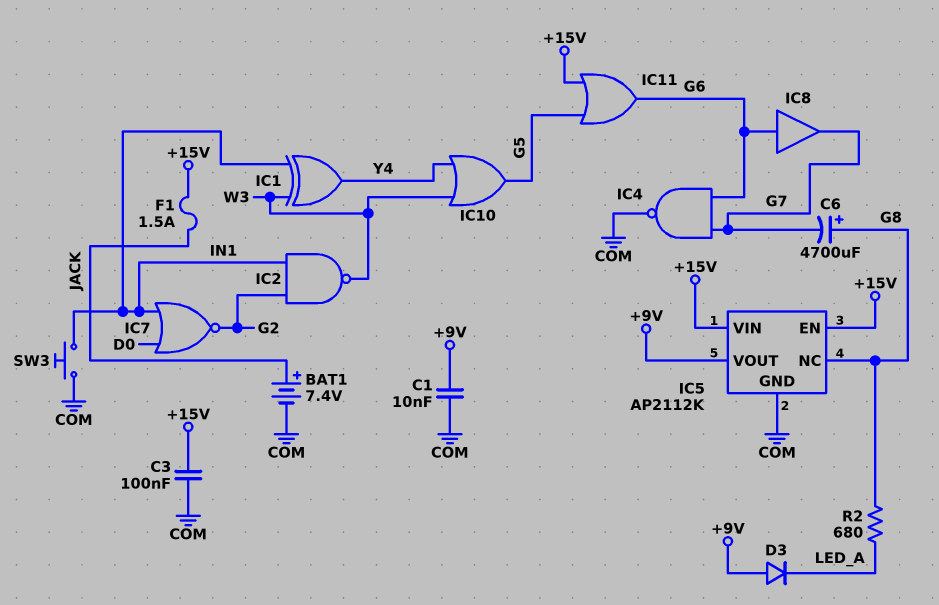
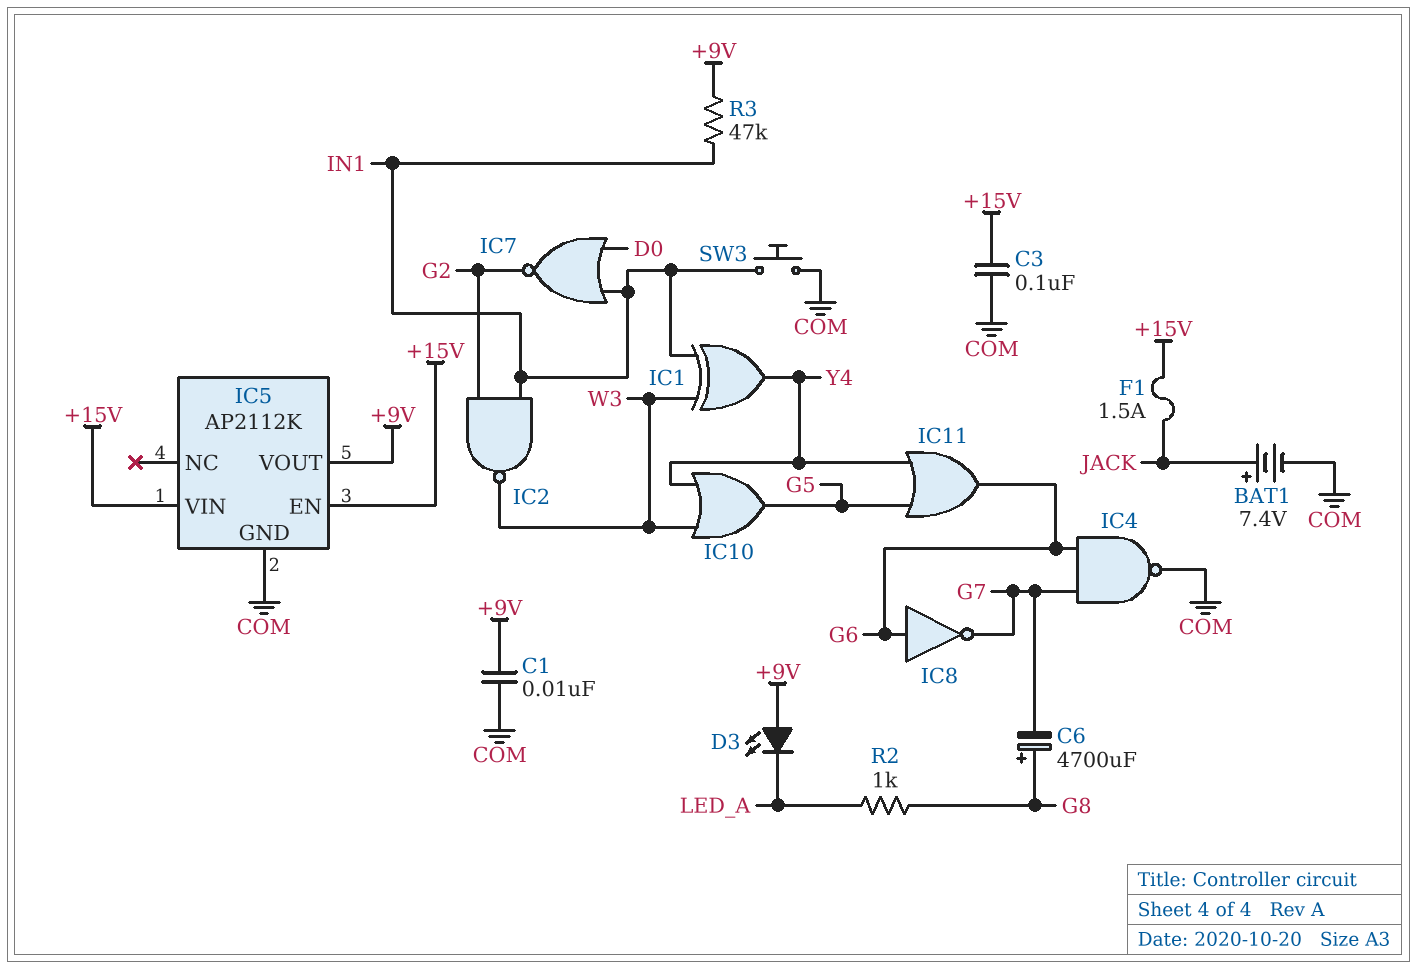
D3: diode (A +9V, K LED_A) -> LED (A +9V, K LED_A)
IC5 pin NC: G8 -> none
IC8: buffer (in G6, out G7) -> NOT (in G6, out G7)
IC11: OR (in +15V, in G5, out G6) -> OR (in G5, in Y4, out G6)
R2: 680 (G8, LED_A) -> 1k (G8, LED_A)
R3: none -> 47k (+9V, IN1)

